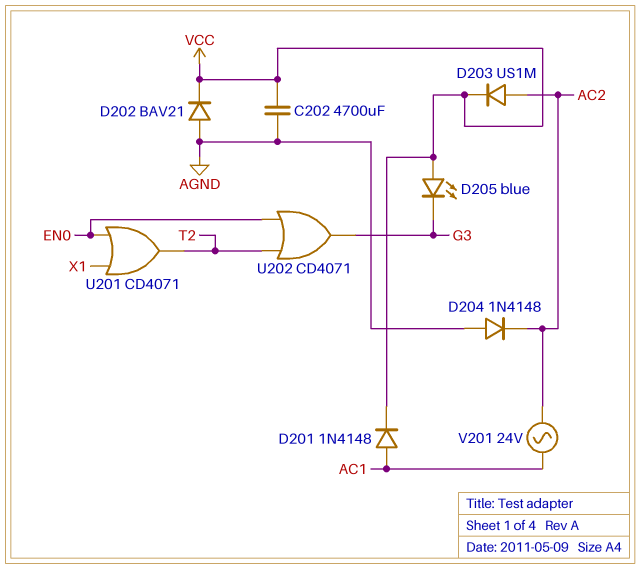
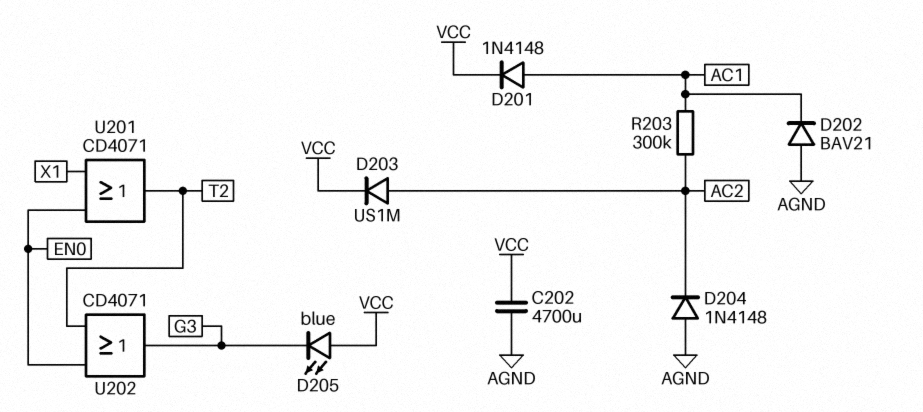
D202: diode BAV21 (A AGND, K VCC) -> diode BAV21 (A AGND, K AC1)
R203: none -> 300k (AC1, AC2)
V201: AC 24V (AC1, AC2) -> none

